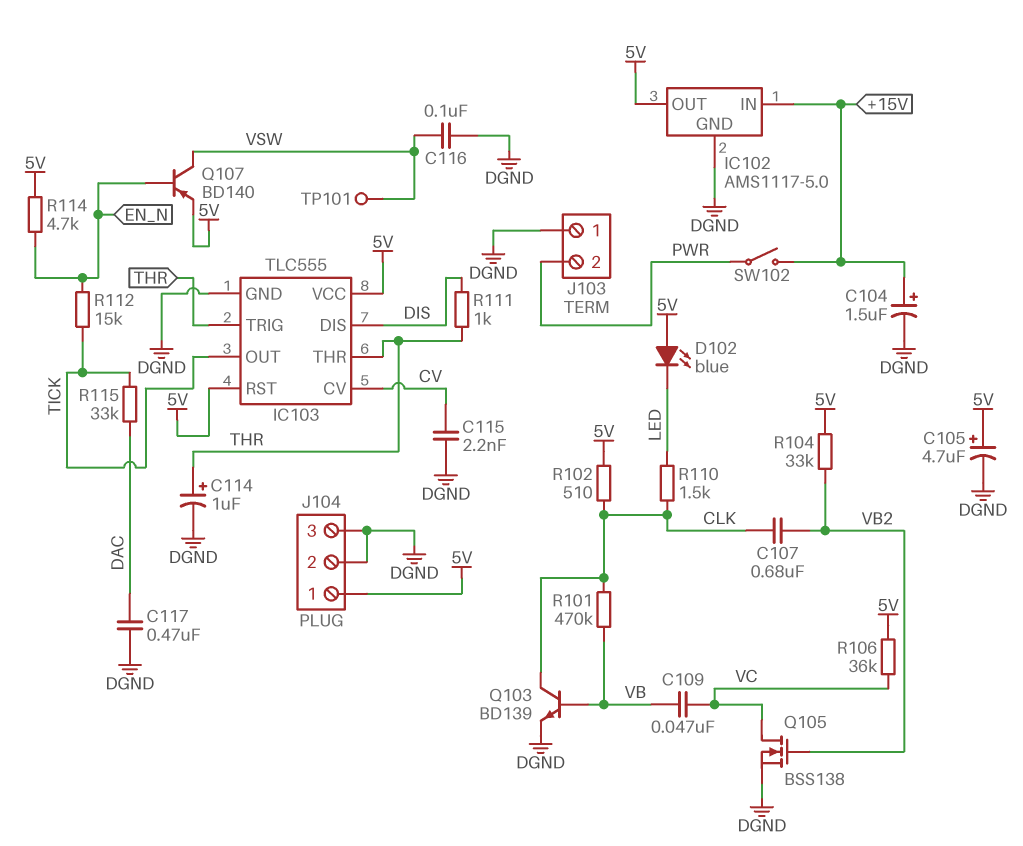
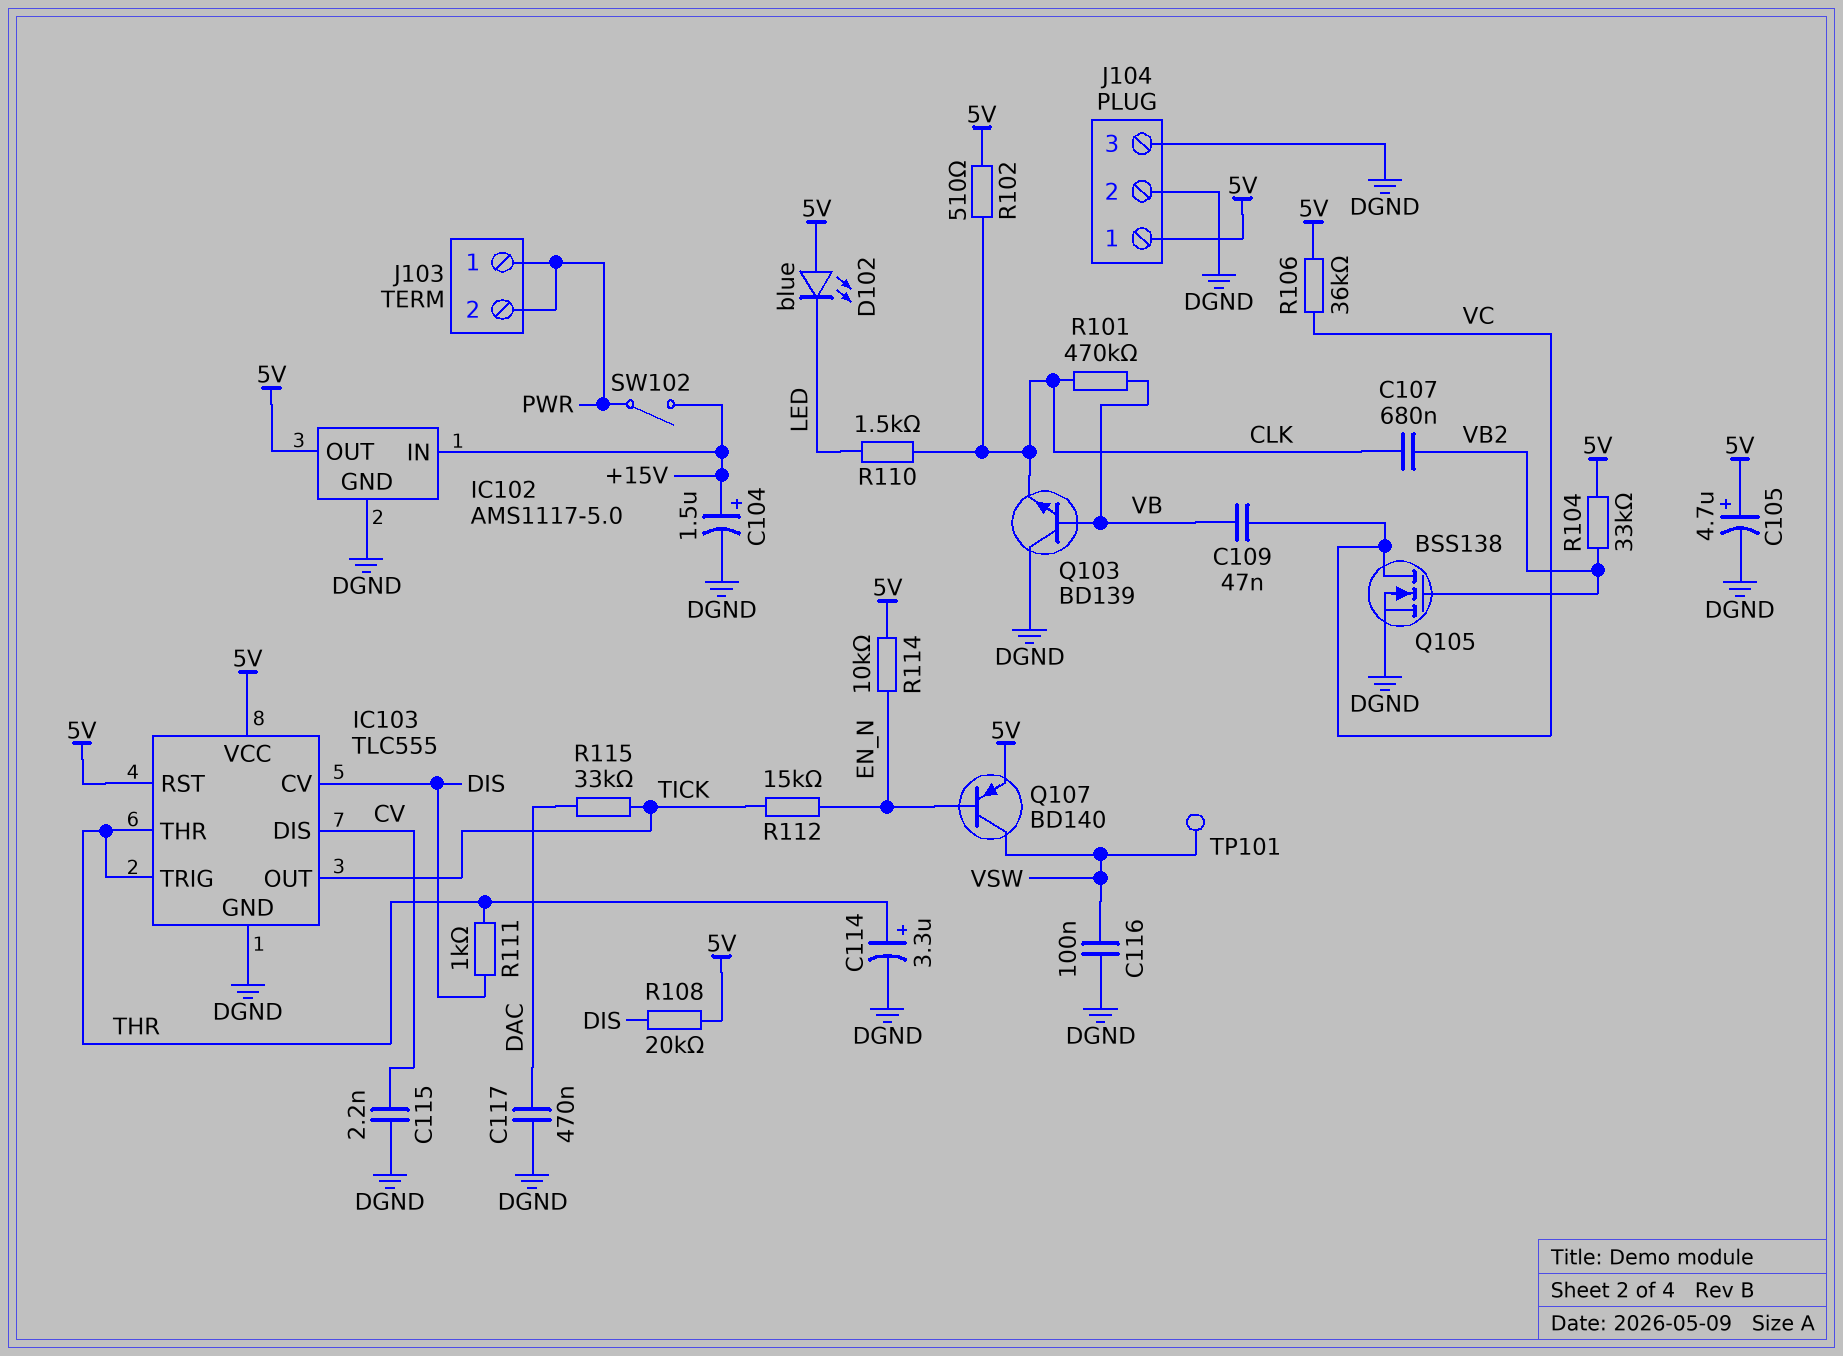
C114: 1uF (plus THR, minus DGND) -> 3.3uF (plus THR, minus DGND)
IC103 pin CV: CV -> DIS
IC103 pin DIS: DIS -> CV
J103 pin 1: DGND -> PWR
Q103: NPN BD139 (B VB, C CLK, E DGND) -> NPN BD139 (B VB, C DGND, E CLK)
R108: none -> 20k (5V, DIS)
R114: 4.7k (5V, EN_N) -> 10k (5V, EN_N)

